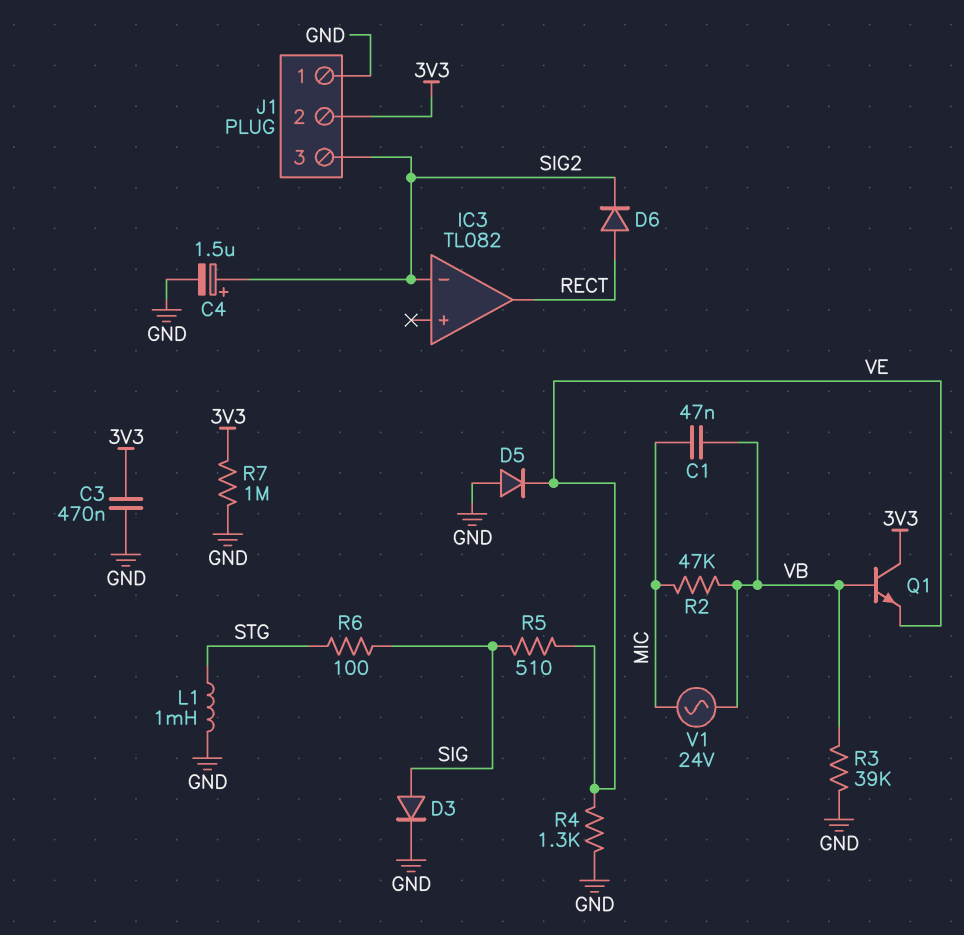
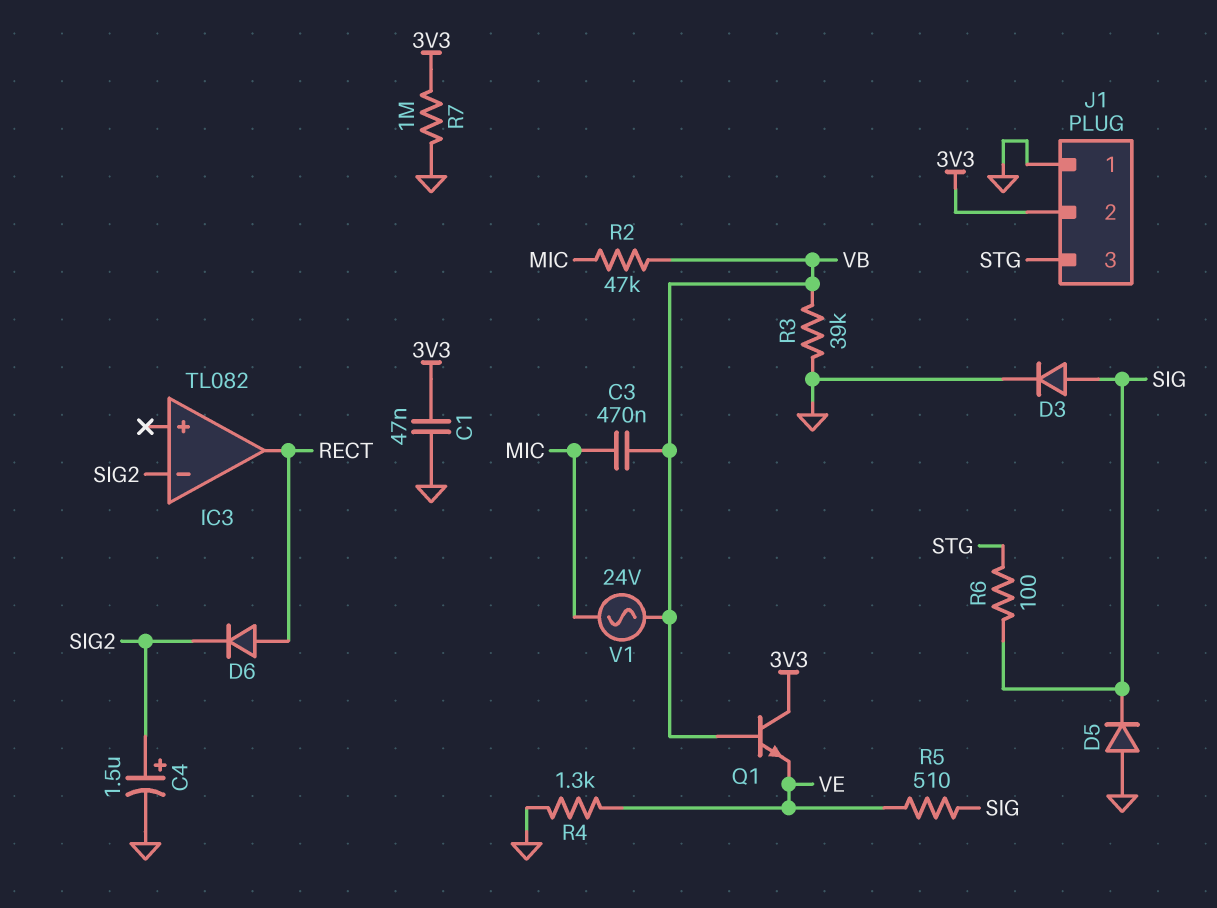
C1: 47nF (MIC, VB) -> 47nF (3V3, GND)
C3: 470nF (3V3, GND) -> 470nF (MIC, VB)
D5: diode (A GND, K VE) -> diode (A GND, K SIG)
J1 pin 3: SIG2 -> STG
L1: 1mH (GND, STG) -> none

